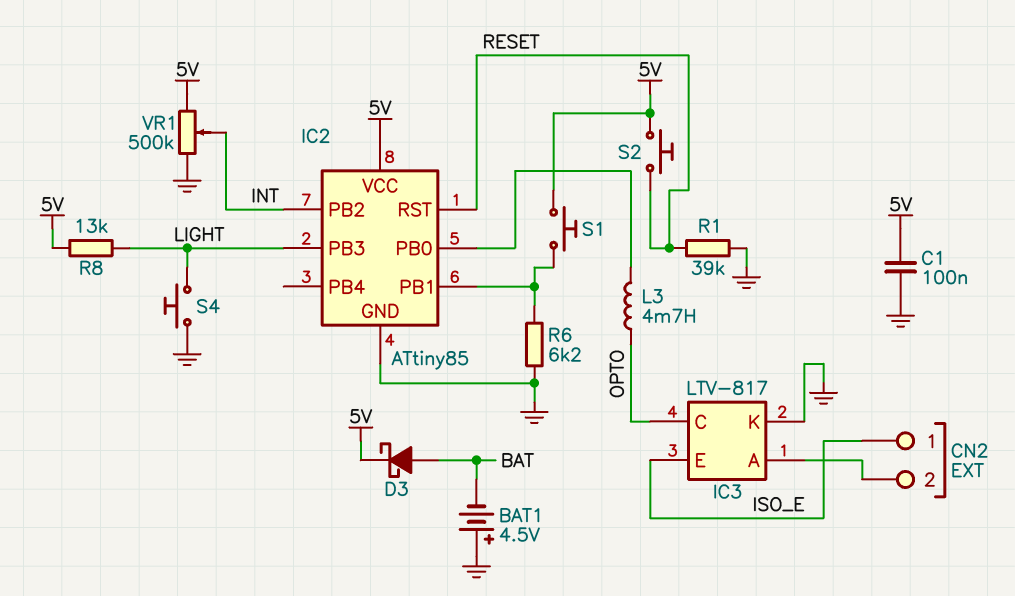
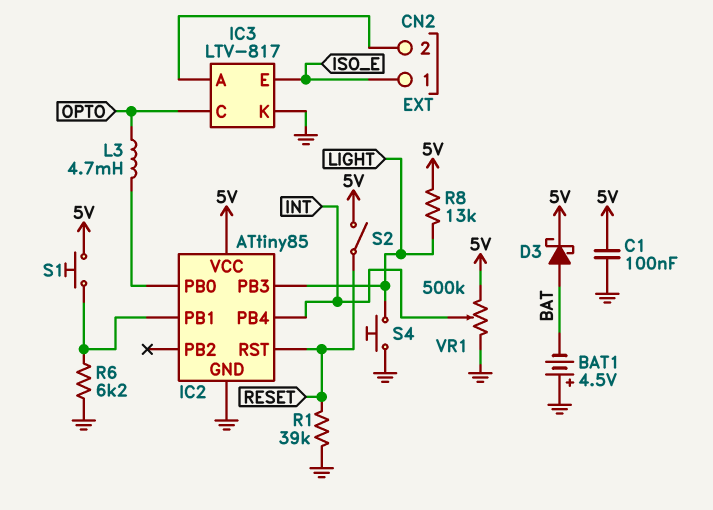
IC2 pin PB2: INT -> none
IC2 pin PB4: none -> INT
S2: button (5V, RESET) -> switch (5V, RESET)

